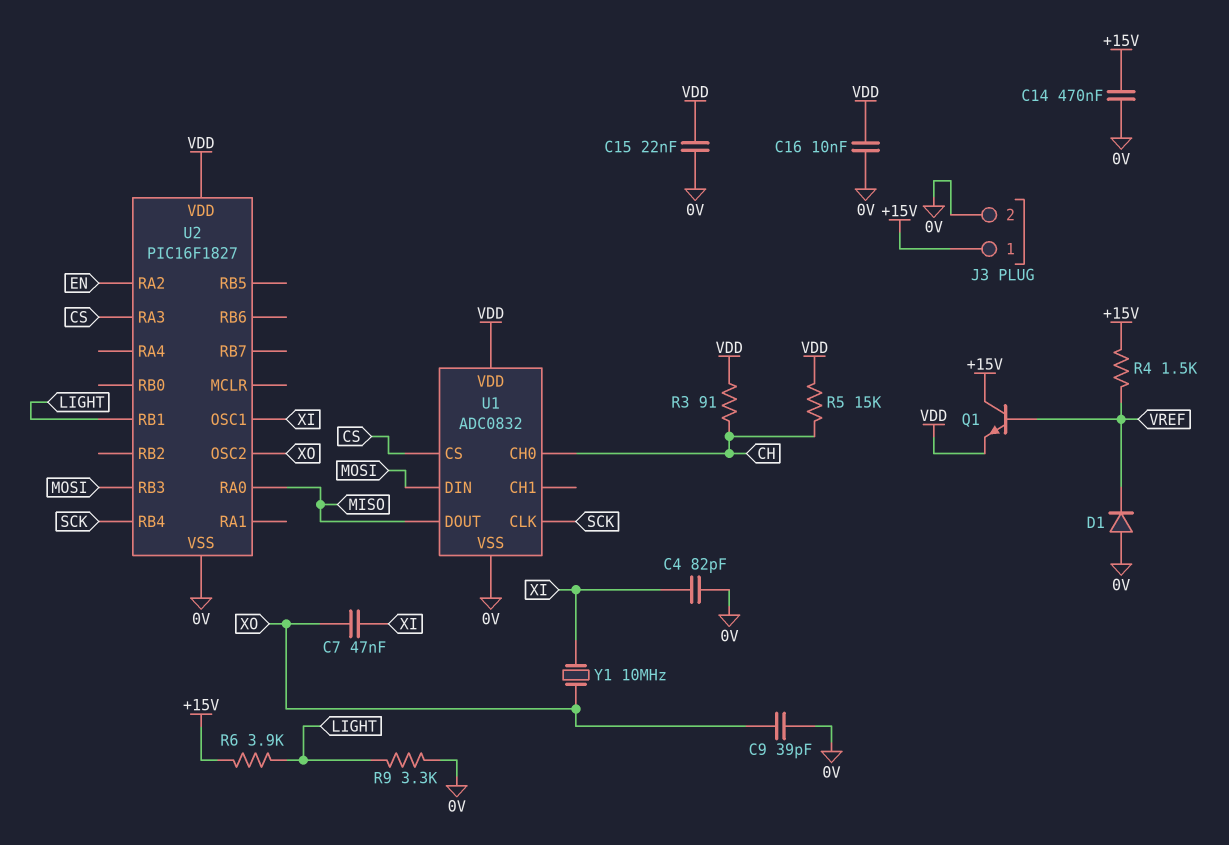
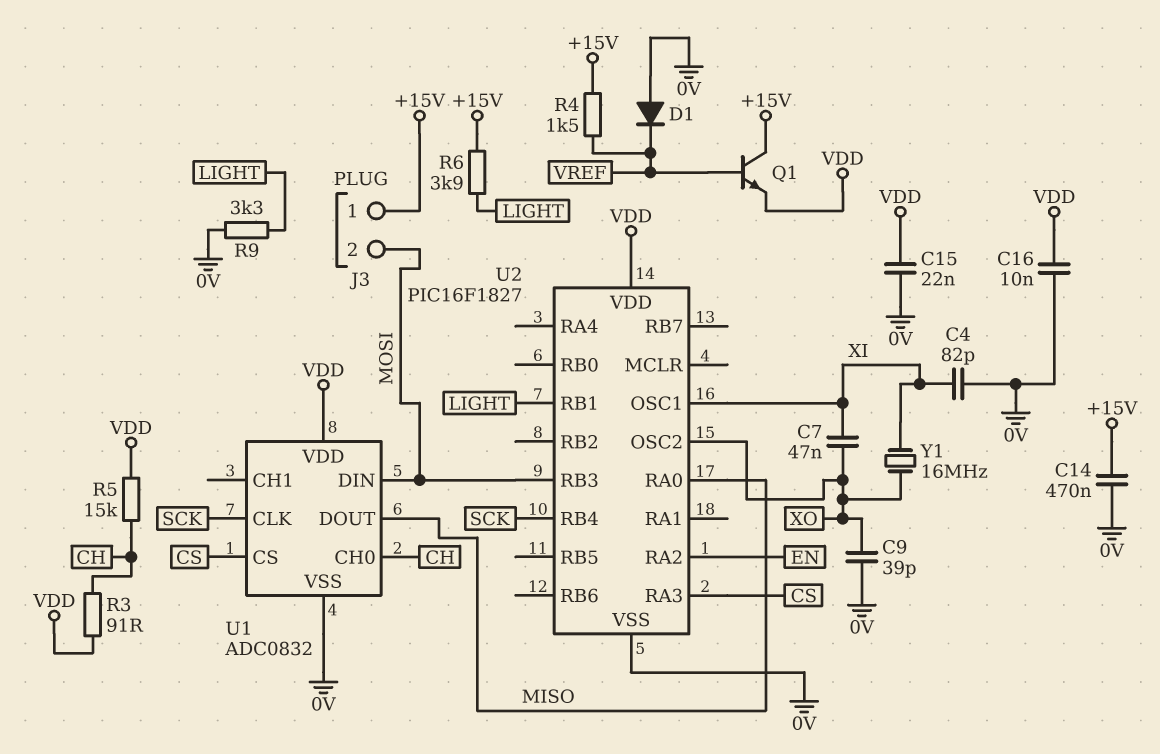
J3 pin 2: 0V -> MOSI
Y1: 10MHz (XI, XO) -> 16MHz (XI, XO)

